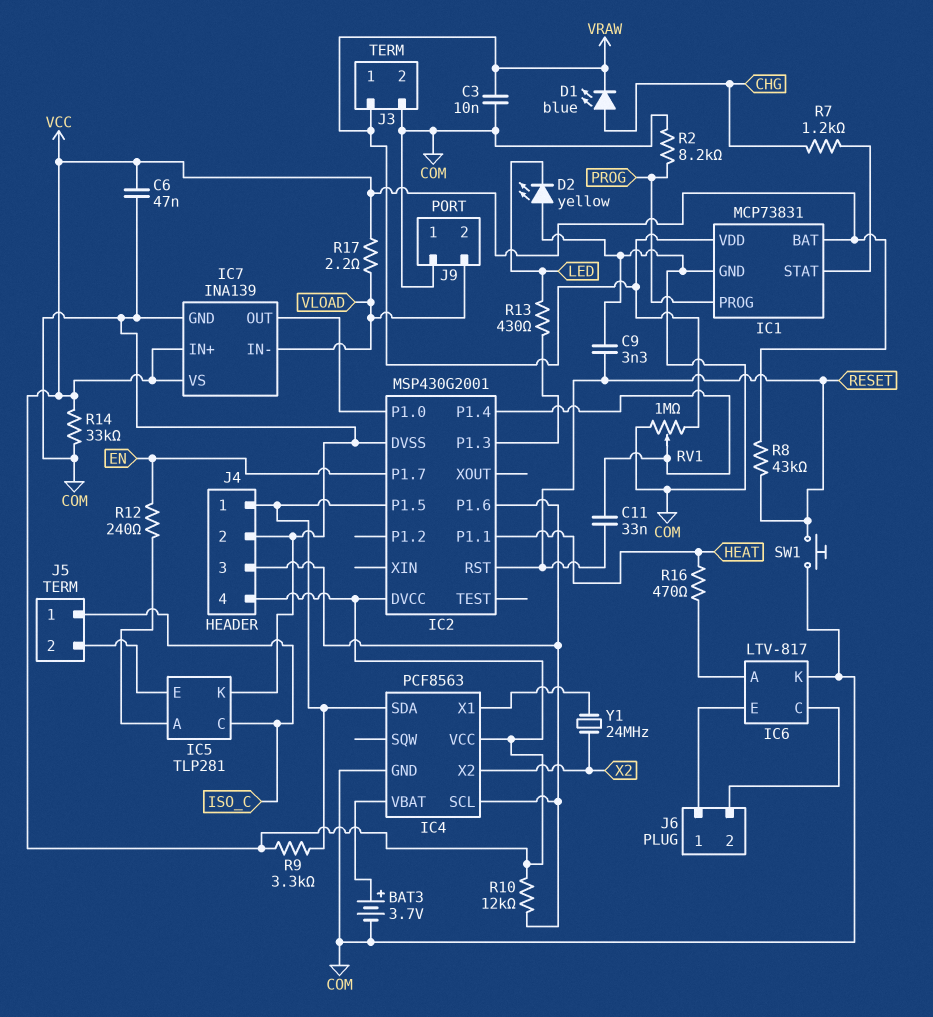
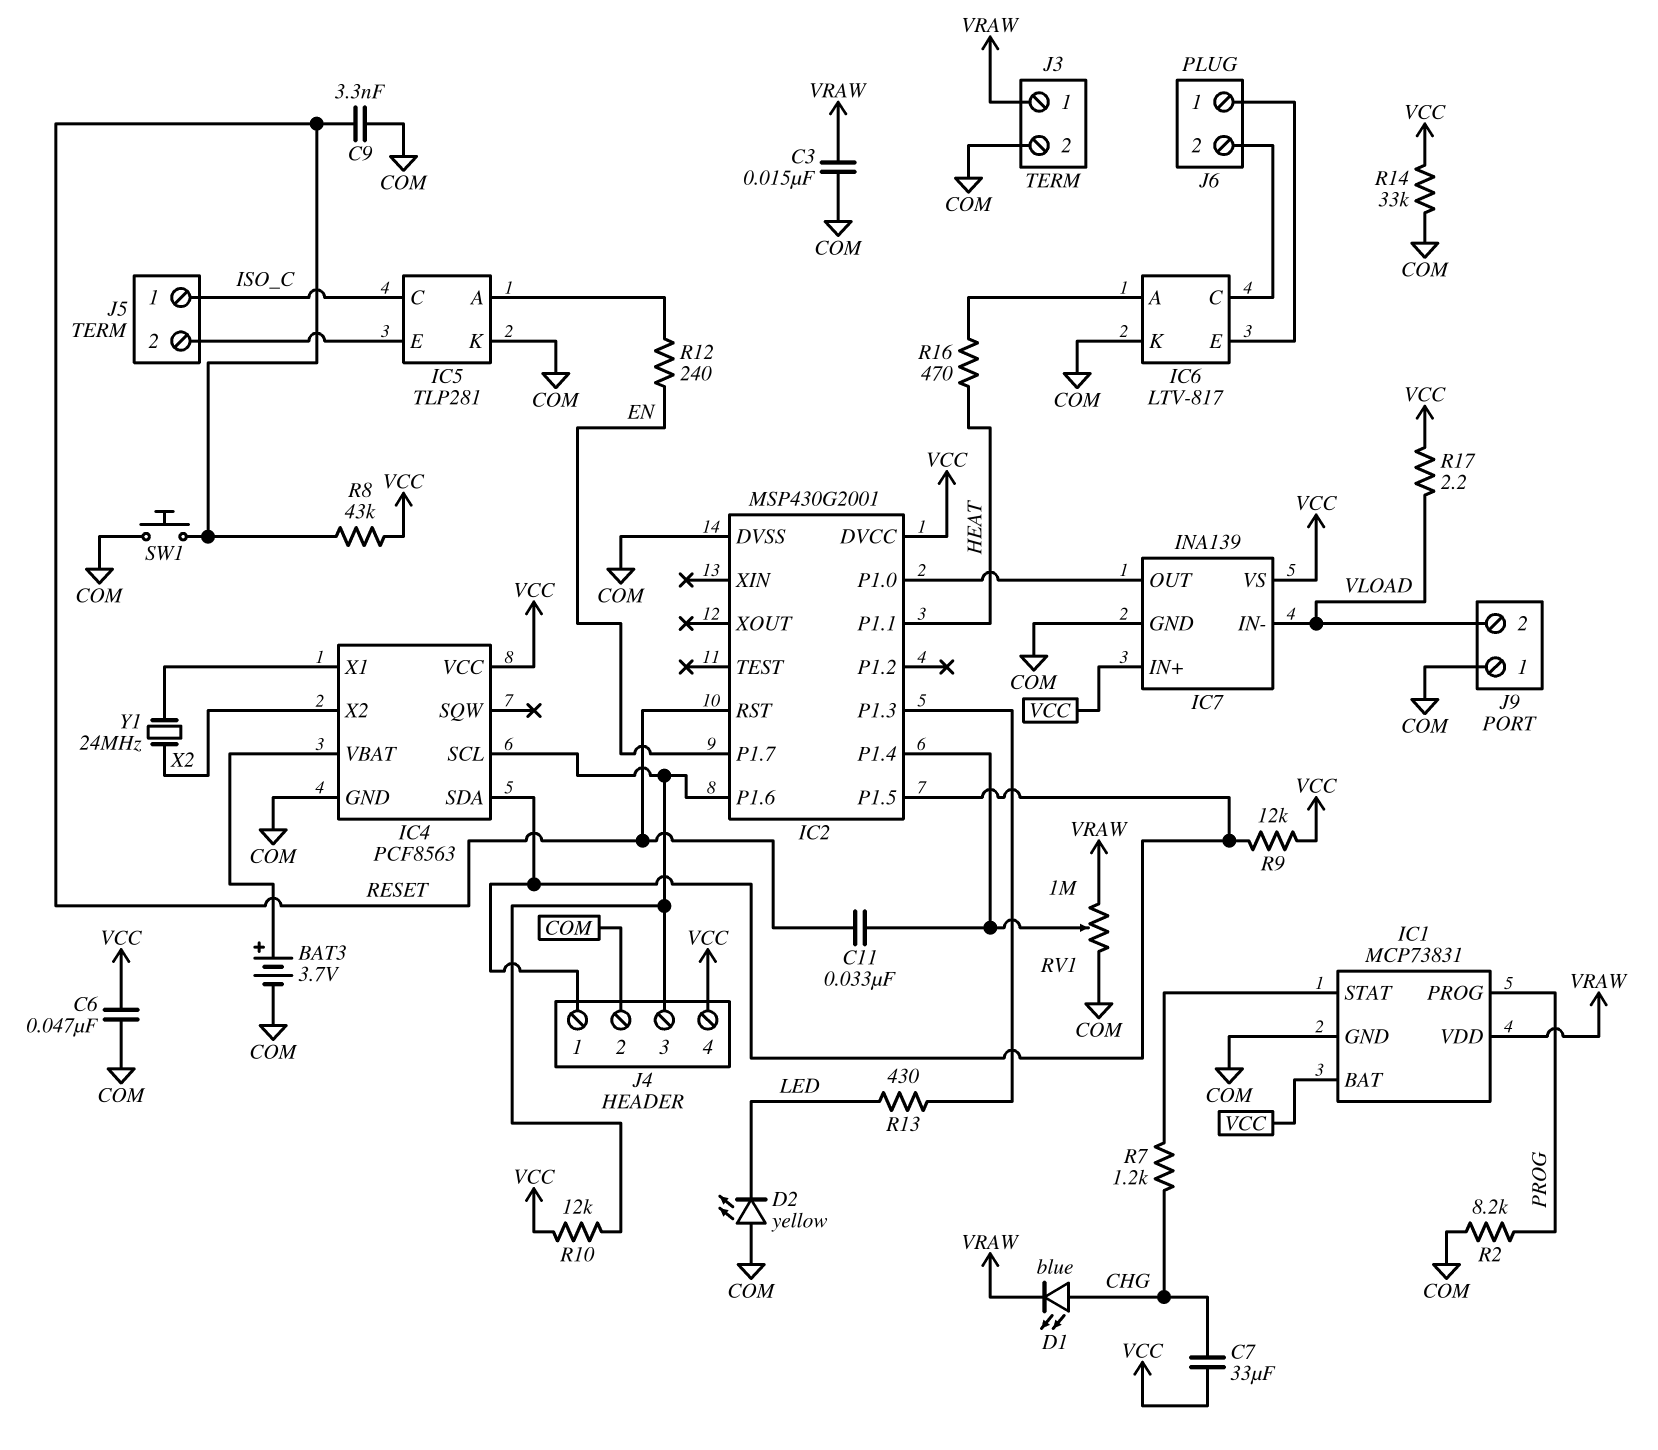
C3: 10nF (COM, VRAW) -> 15nF (COM, VRAW)
C7: none -> 33uF (CHG, VCC)
R9: 3.3k (IC2/P1.5, VCC) -> 12k (IC2/P1.5, VCC)

